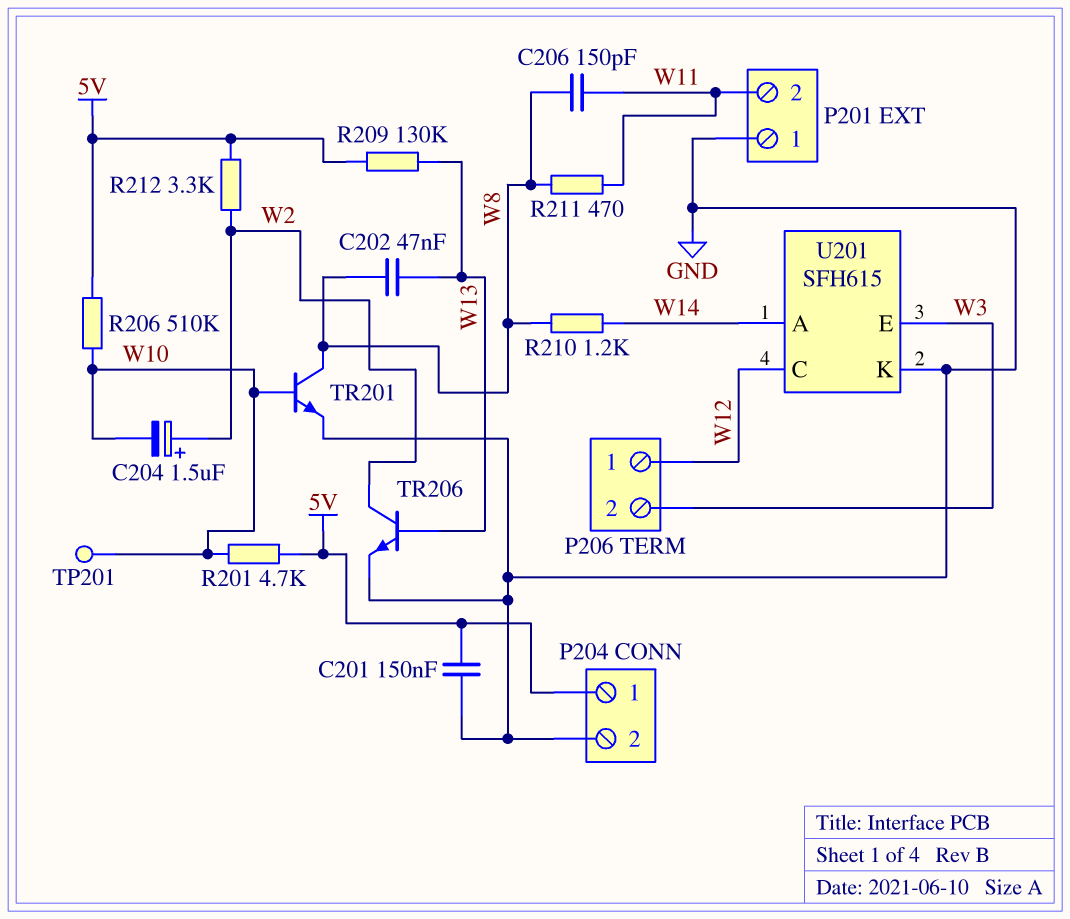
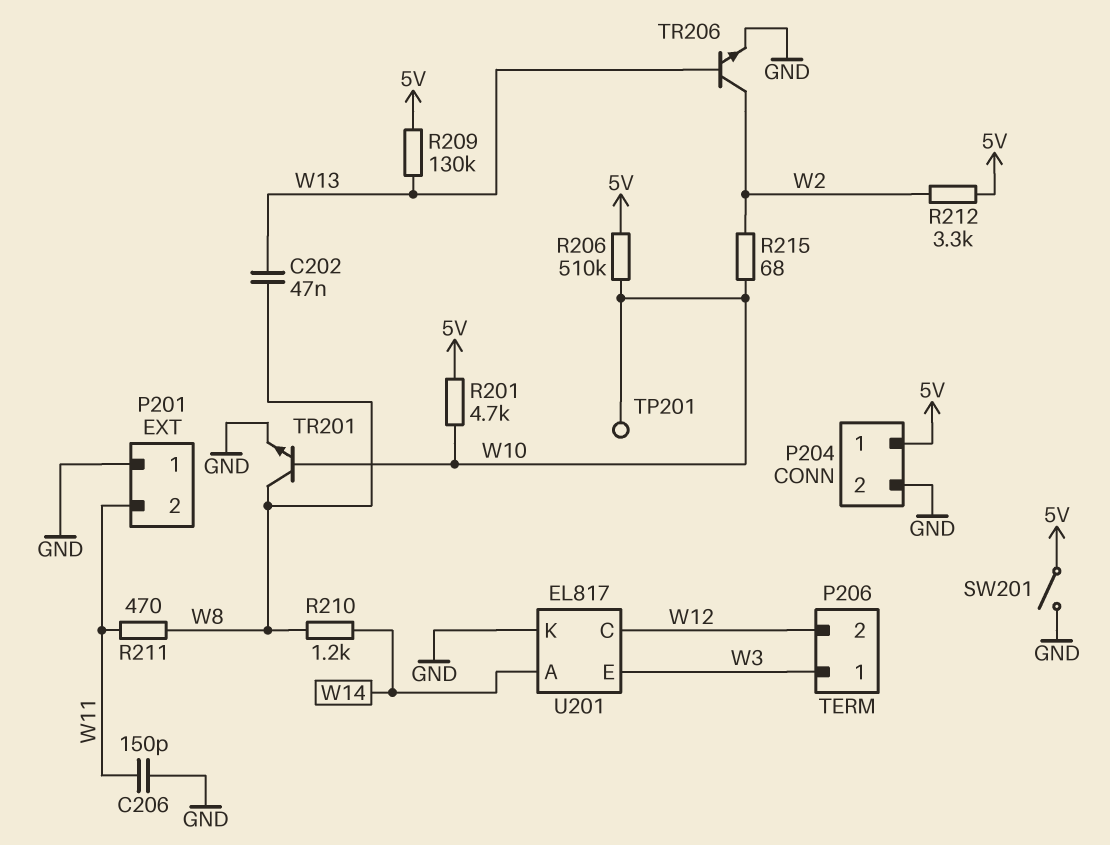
C201: 150nF (5V, GND) -> none
C204: 1.5uF (plus W2, minus W10) -> none
C206: 150pF (W8, W11) -> 150pF (GND, W11)
P206 pin 1: W12 -> W3
P206 pin 2: W3 -> W12
R215: none -> 68 (W2, W10)
SW201: none -> switch (5V, GND)
U201: SFH615 -> EL817

